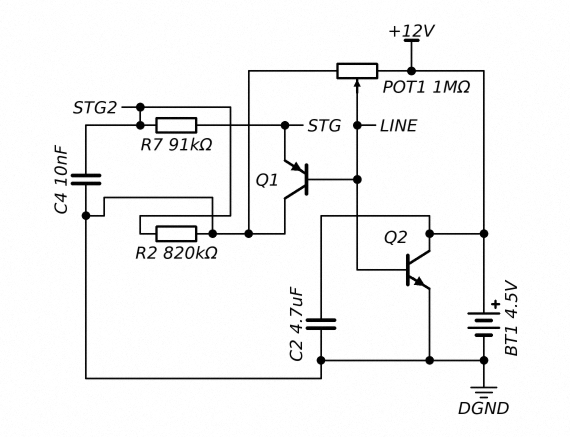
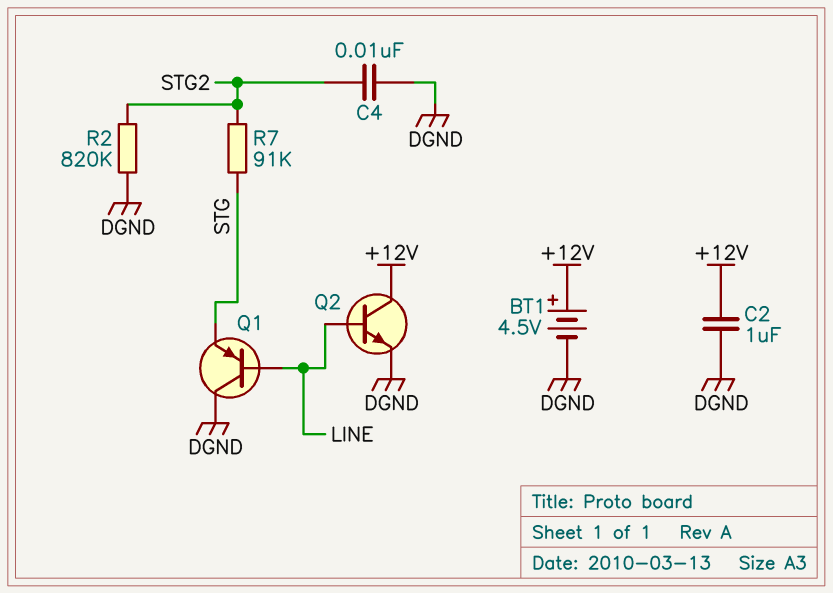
C2: 4.7uF (+12V, DGND) -> 1uF (+12V, DGND)
POT1: 1M (+12V, DGND, wiper LINE) -> none

